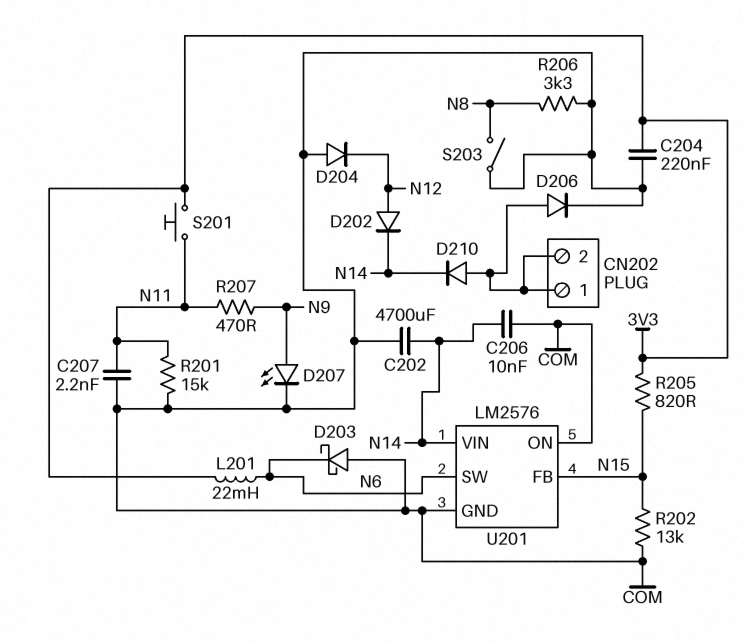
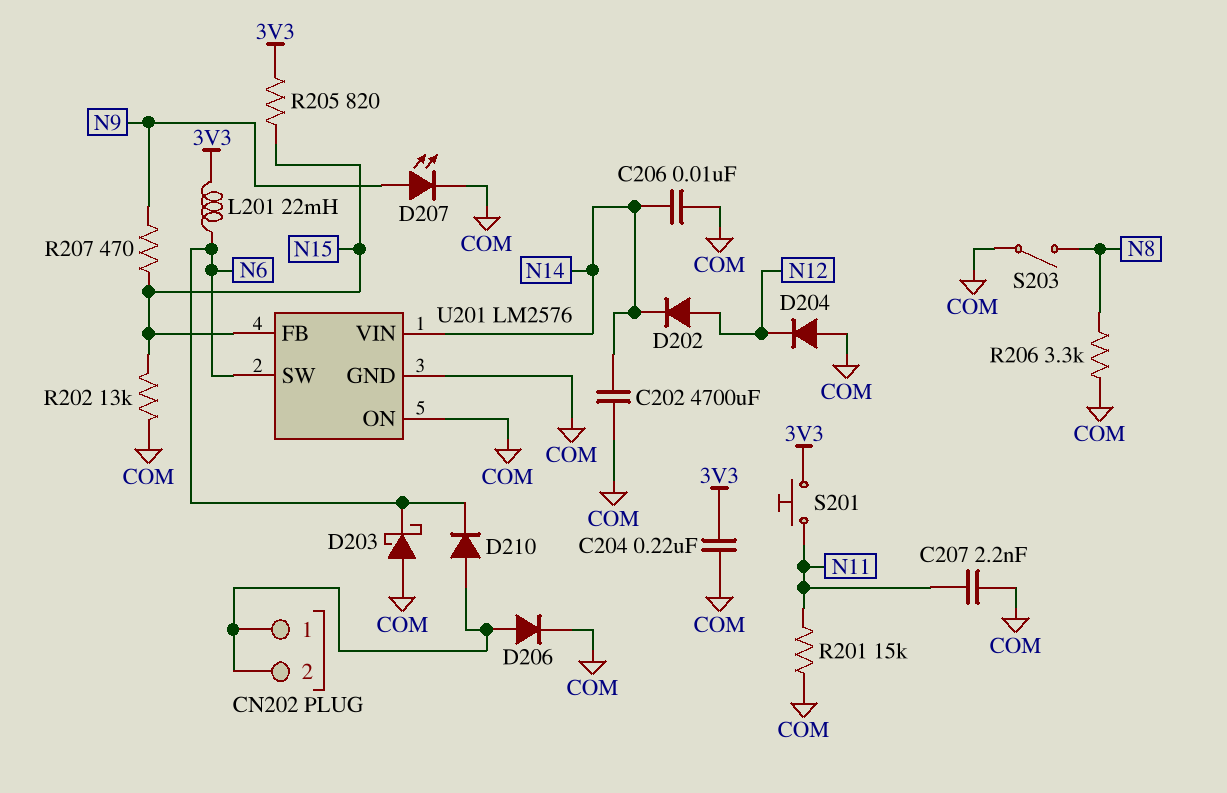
D210: diode (A CN202/1, K N14) -> diode (A CN202/1, K N6)
R207: 470 (N9, N11) -> 470 (N9, N15)

